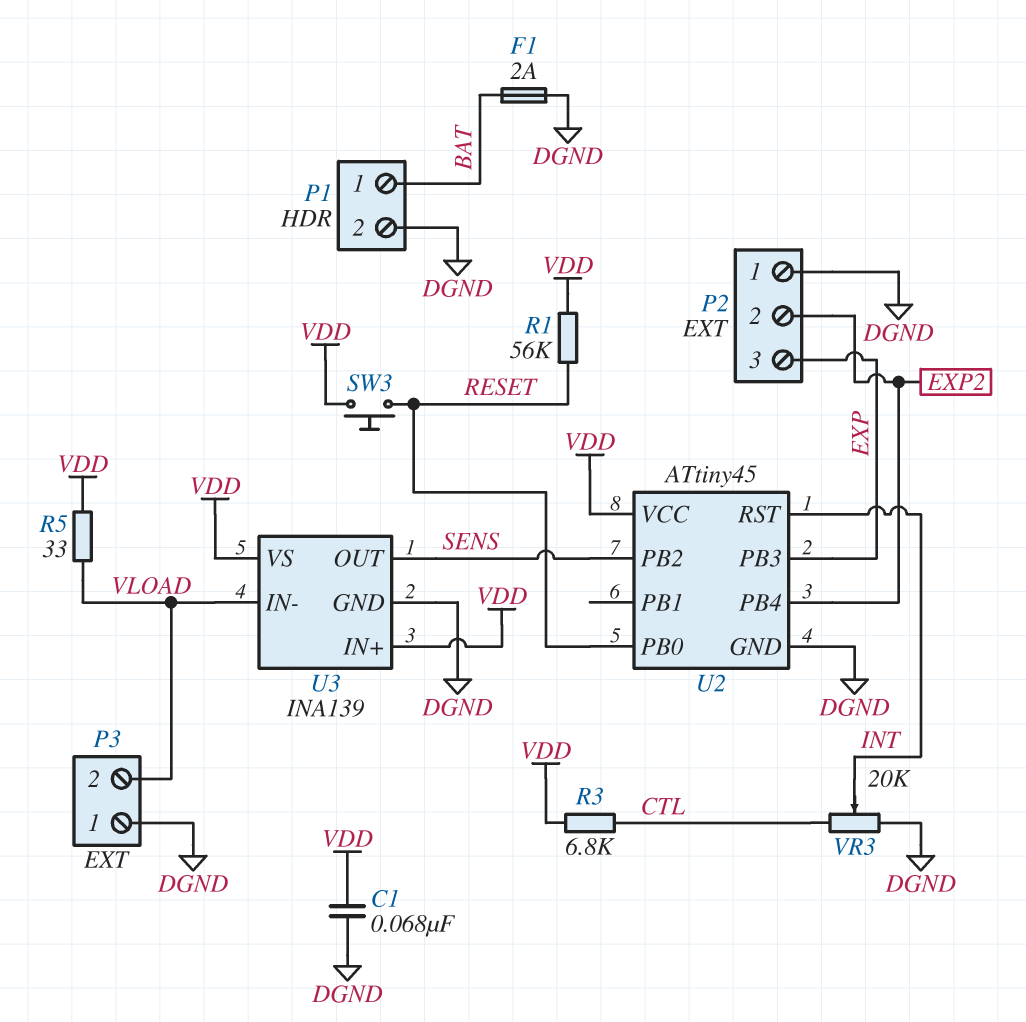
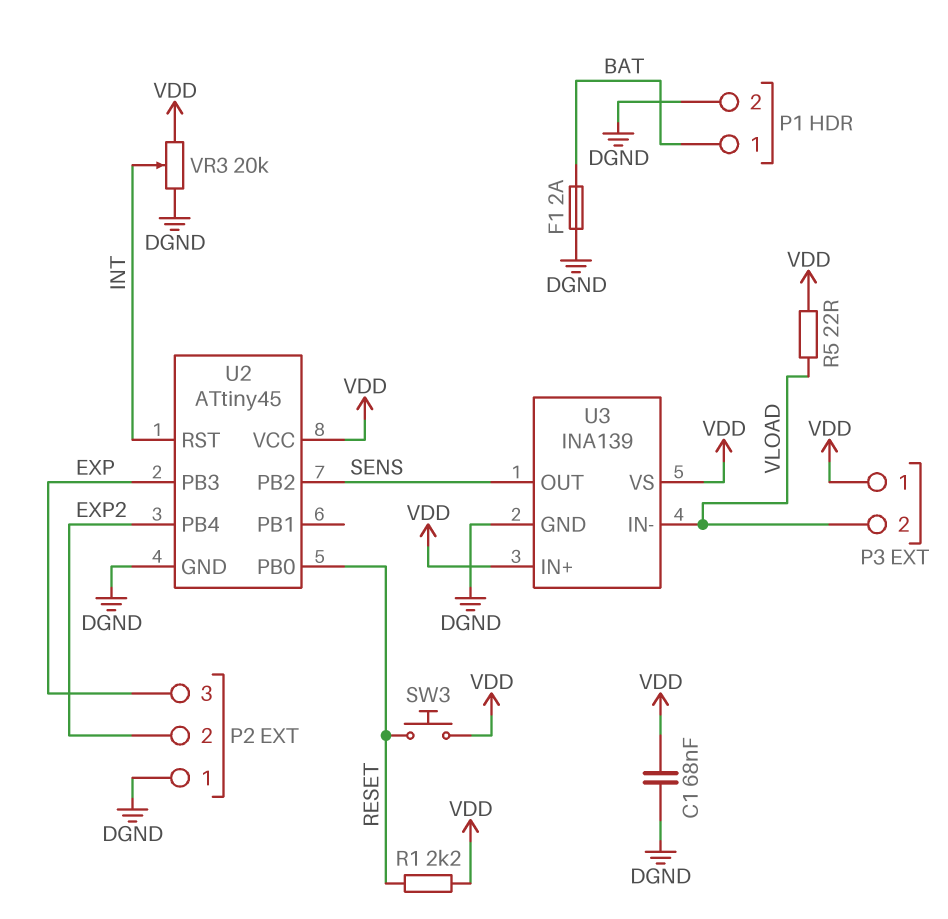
P3 pin 1: DGND -> VDD
R1: 56k (RESET, VDD) -> 2.2k (RESET, VDD)
R3: 6.8k (CTL, VDD) -> none
R5: 33 (VDD, VLOAD) -> 22 (VDD, VLOAD)
VR3: 20k (CTL, DGND, wiper INT) -> 20k (DGND, VDD, wiper INT)

